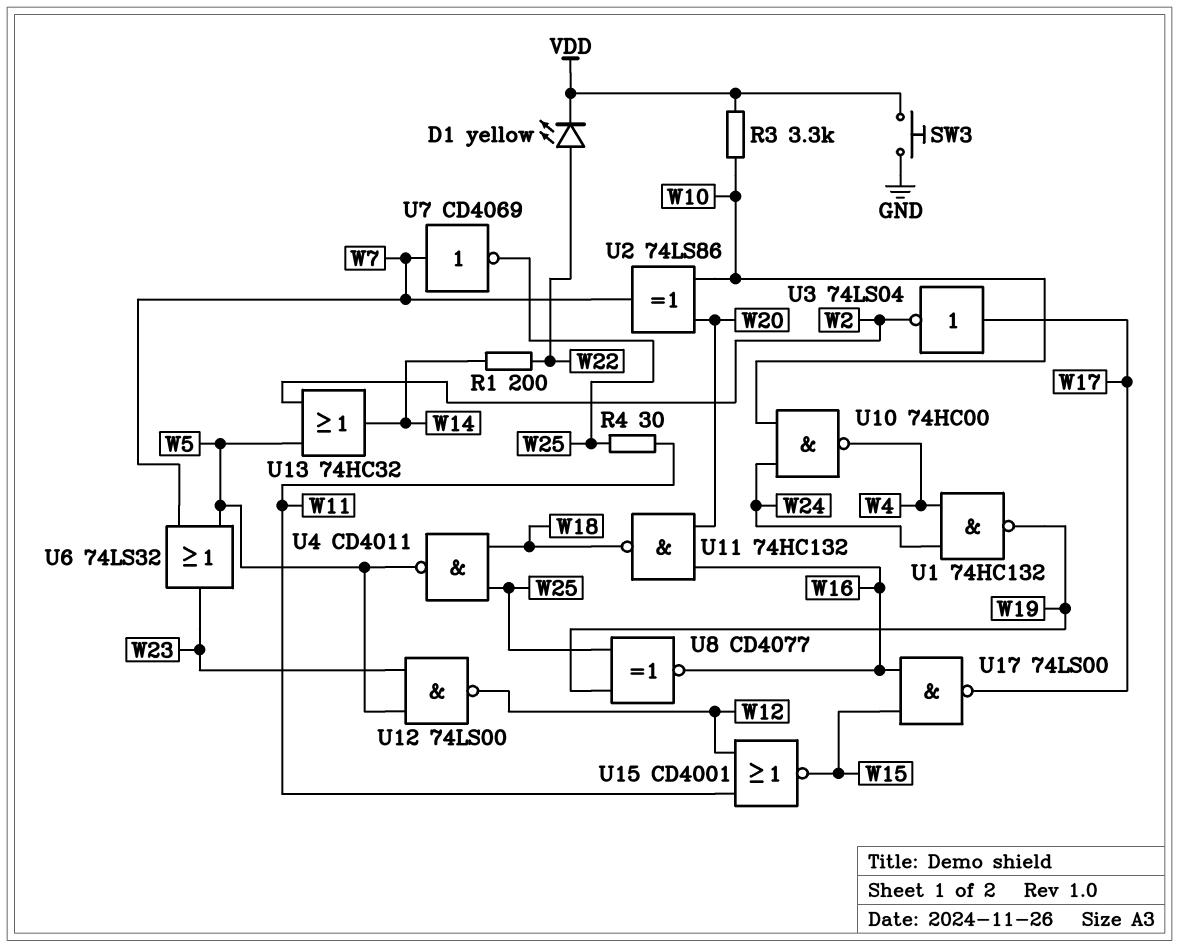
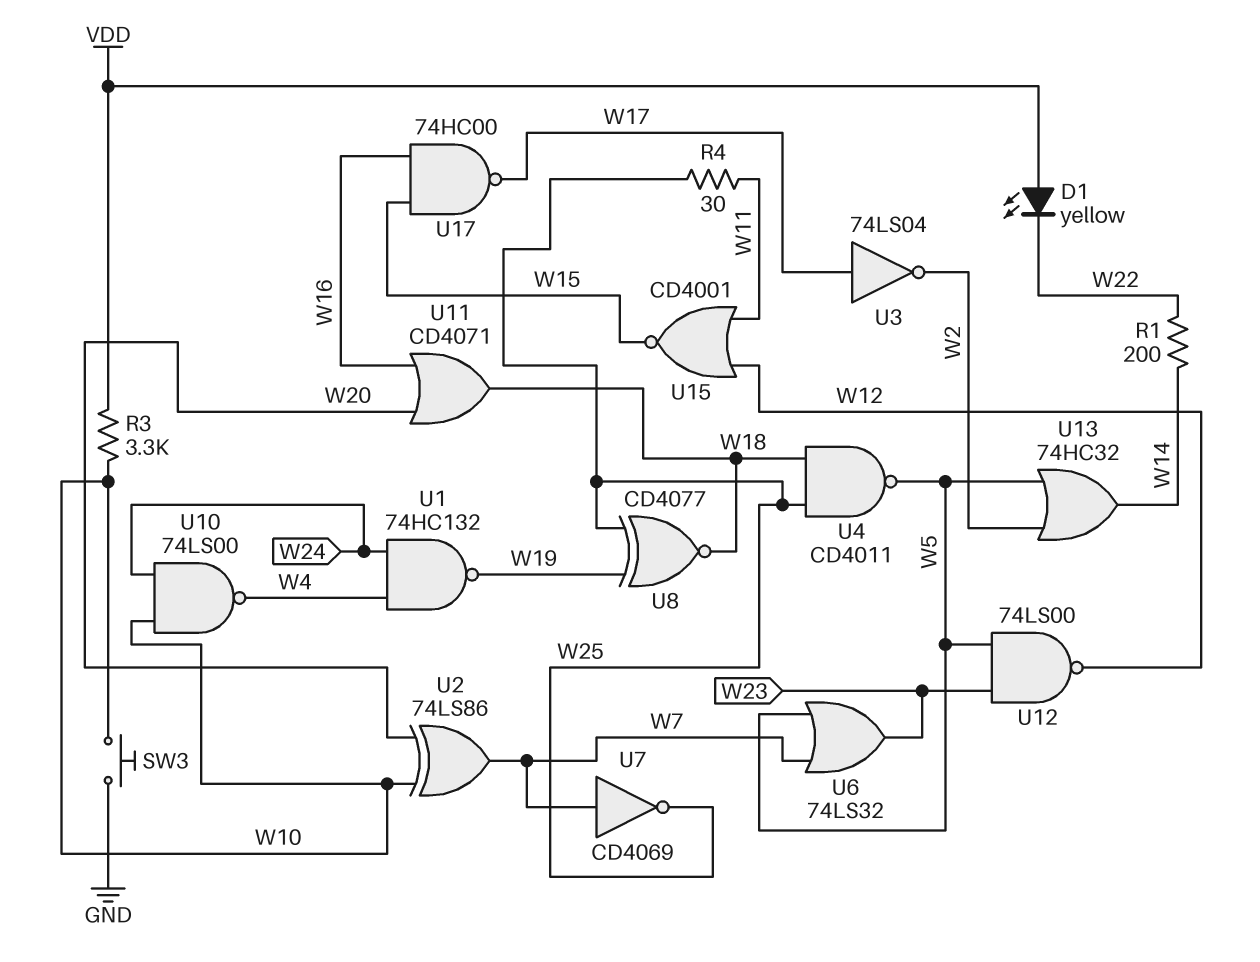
D1: LED yellow (A W22, K VDD) -> LED yellow (A VDD, K W22)
SW3: button (GND, VDD) -> button (GND, W10)
U8: XNOR CD4077 (in W19, in W25, out W16) -> XNOR CD4077 (in W19, in W25, out W18)
U10: NAND 74HC00 (in W10, in W24, out W4) -> NAND 74LS00 (in W10, in W24, out W4)
U11: NAND 74HC132 (in W16, in W20, out W18) -> OR CD4071 (in W16, in W20, out W18)
U17: NAND 74LS00 (in W15, in W16, out W17) -> NAND 74HC00 (in W15, in W16, out W17)

